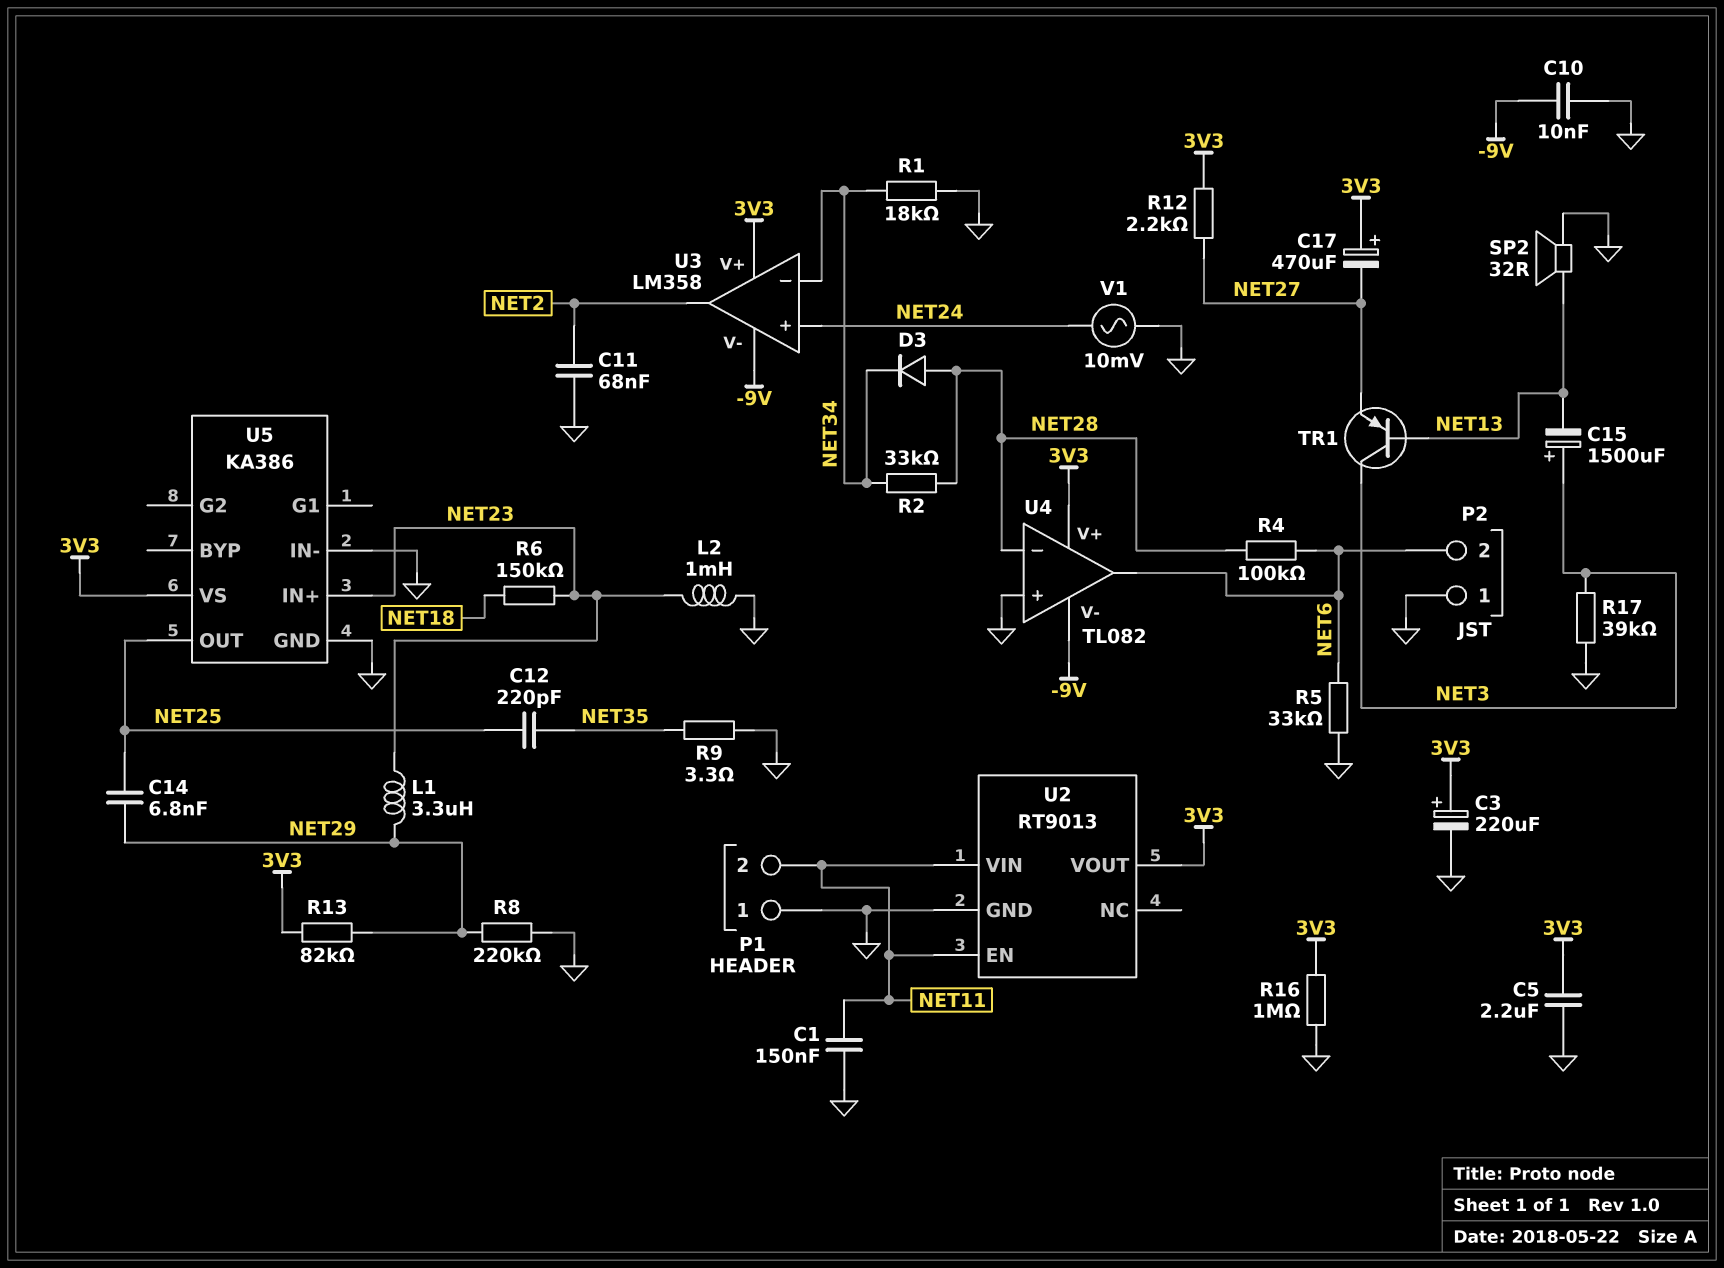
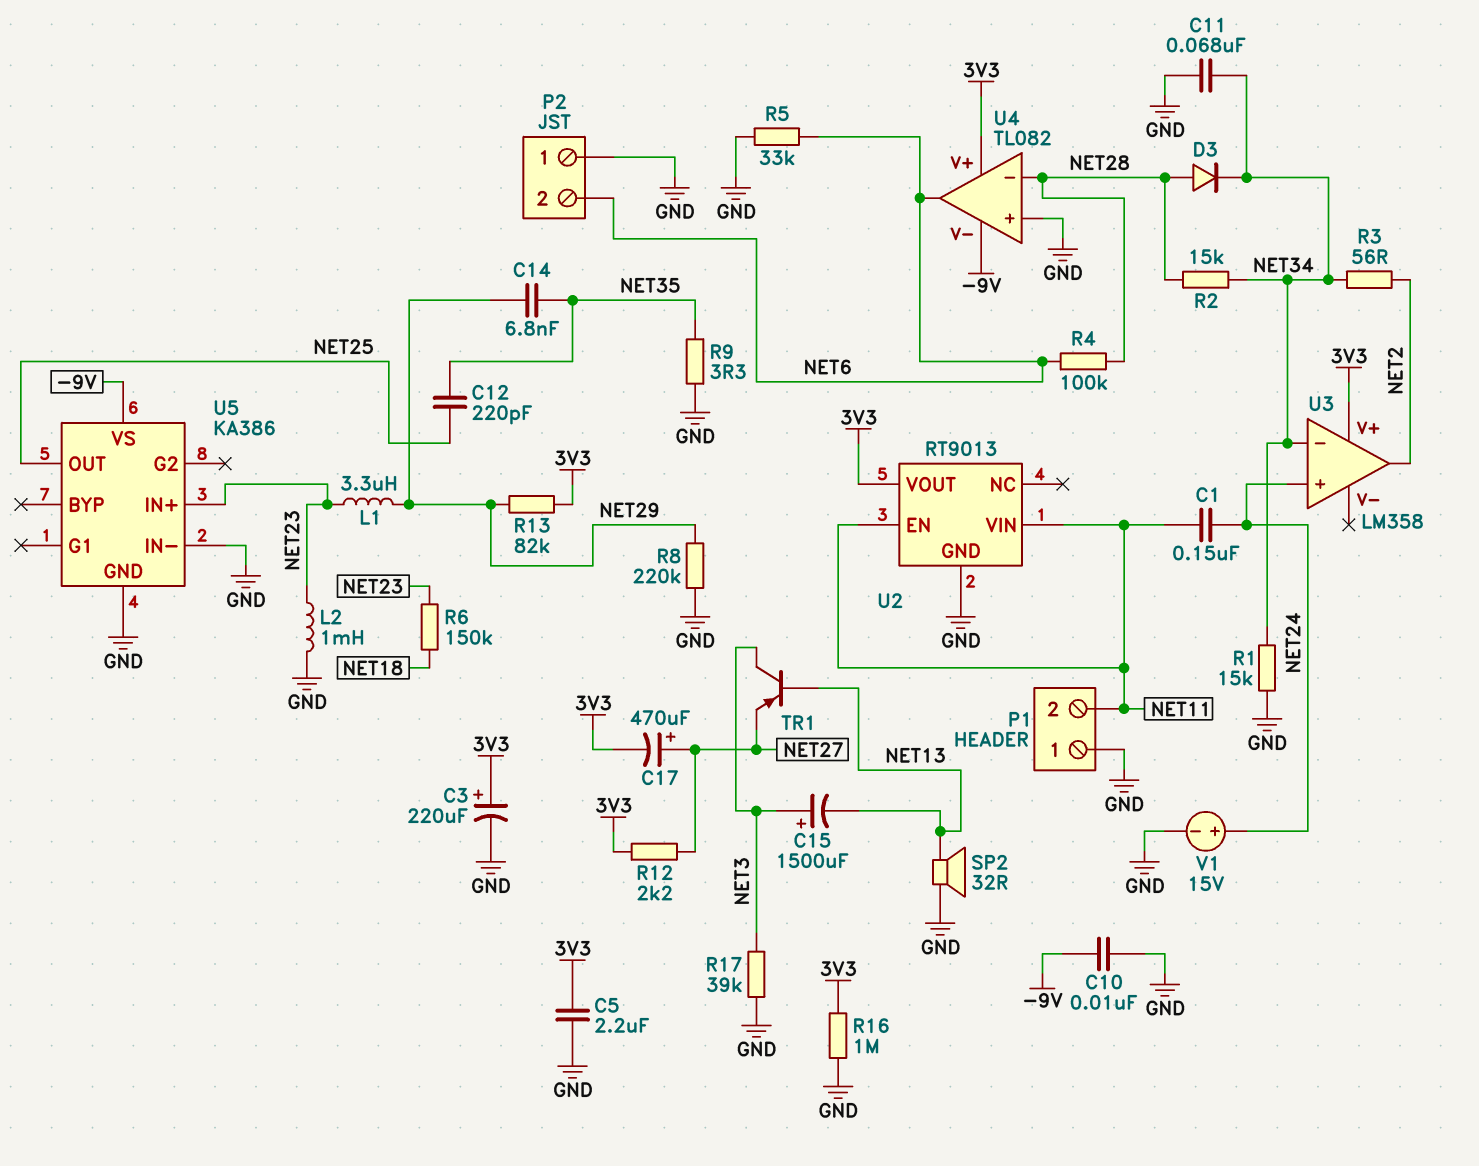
C1: 150nF (GND, NET11) -> 150nF (NET11, NET24)
C11: 68nF (GND, NET2) -> 68nF (GND, NET34)
C14: 6.8nF (NET25, NET29) -> 6.8nF (NET29, NET35)
C17: 470uF (plus 3V3, minus NET27) -> 470uF (plus NET27, minus 3V3)
R1: 18k (GND, NET34) -> 15k (GND, NET34)
R2: 33k (NET28, NET34) -> 15k (NET28, NET34)
R3: none -> 56 (NET2, NET34)
U3 pin V-: -9V -> none
U5 pin VS: 3V3 -> -9V
V1: AC 10mV (GND, NET24) -> 15V (plus NET24, minus GND)

